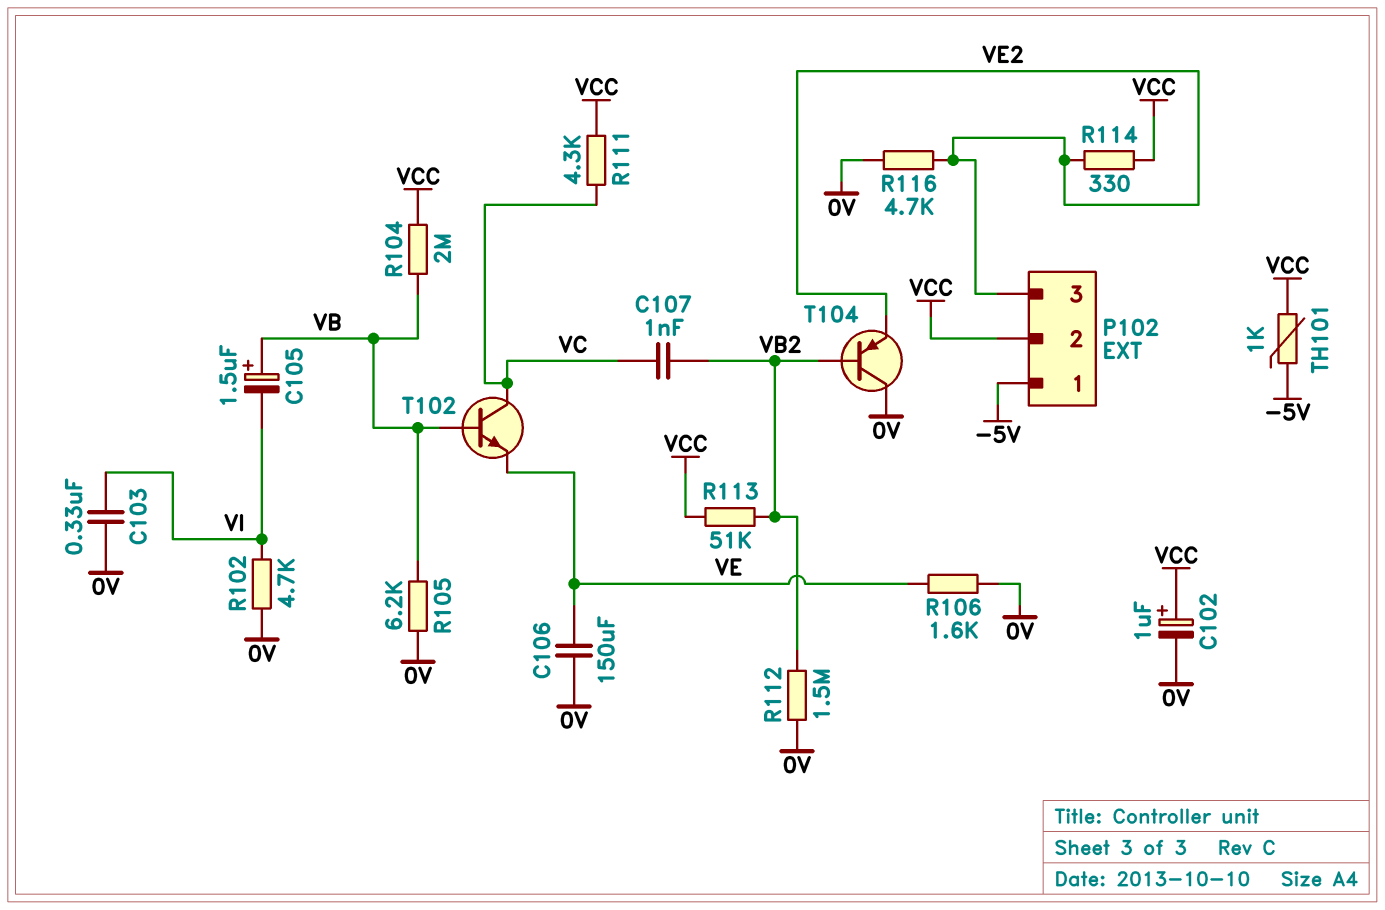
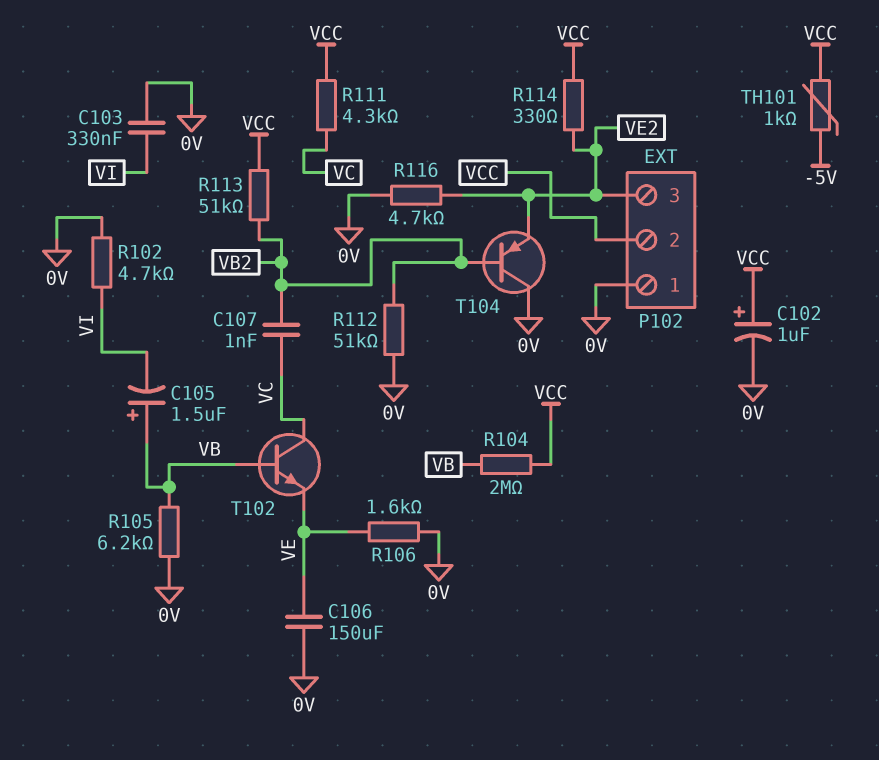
P102 pin 1: -5V -> 0V
R112: 1.5M (0V, VB2) -> 51k (0V, VB2)

